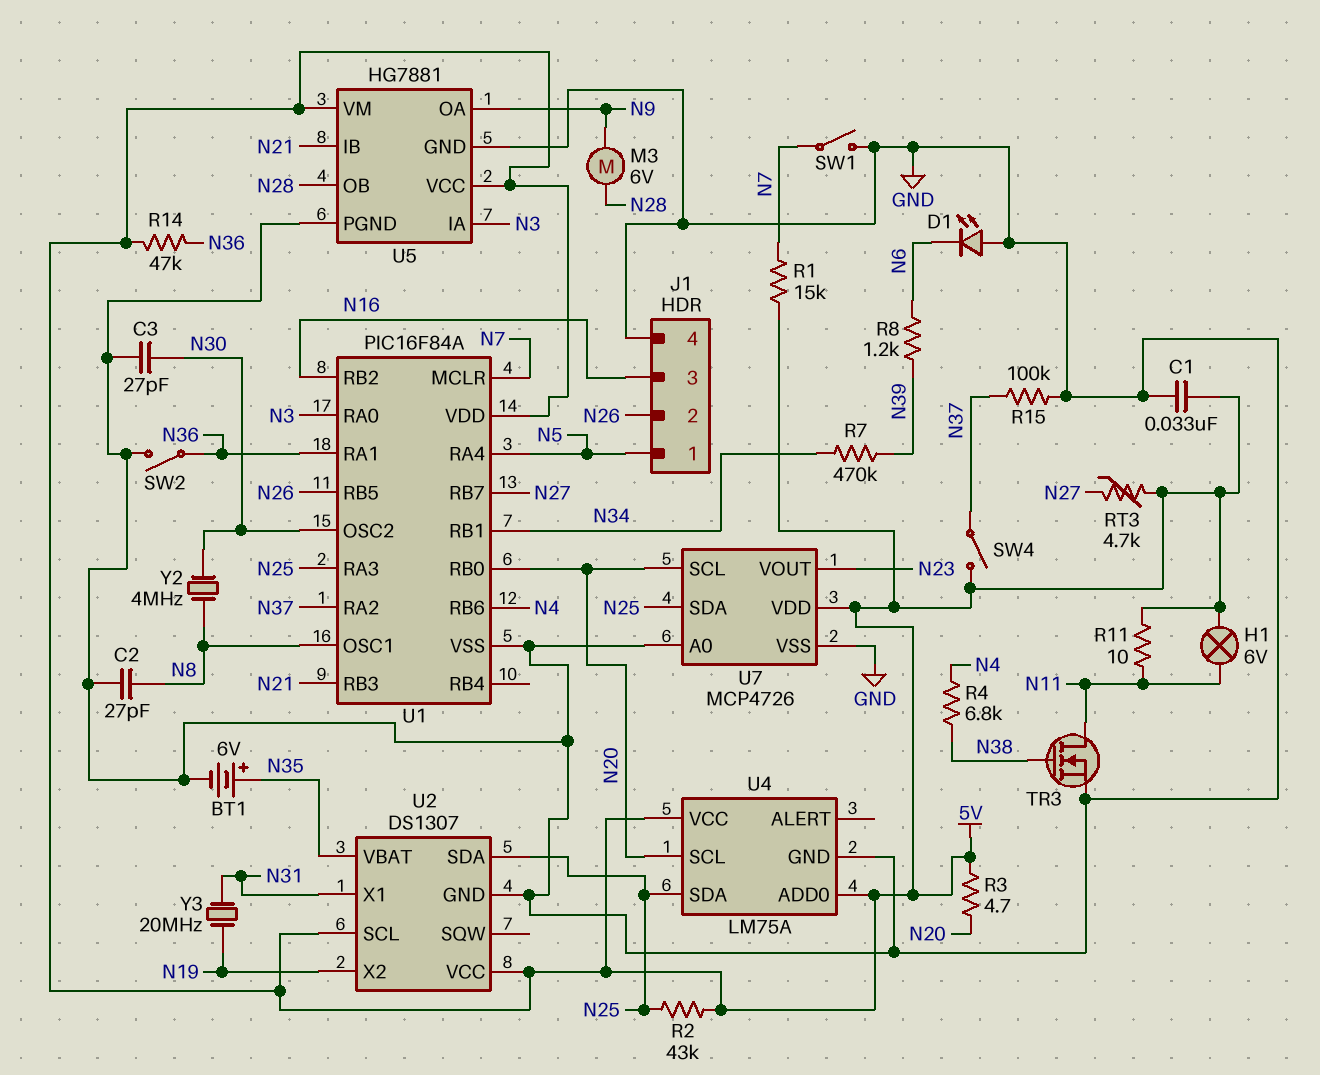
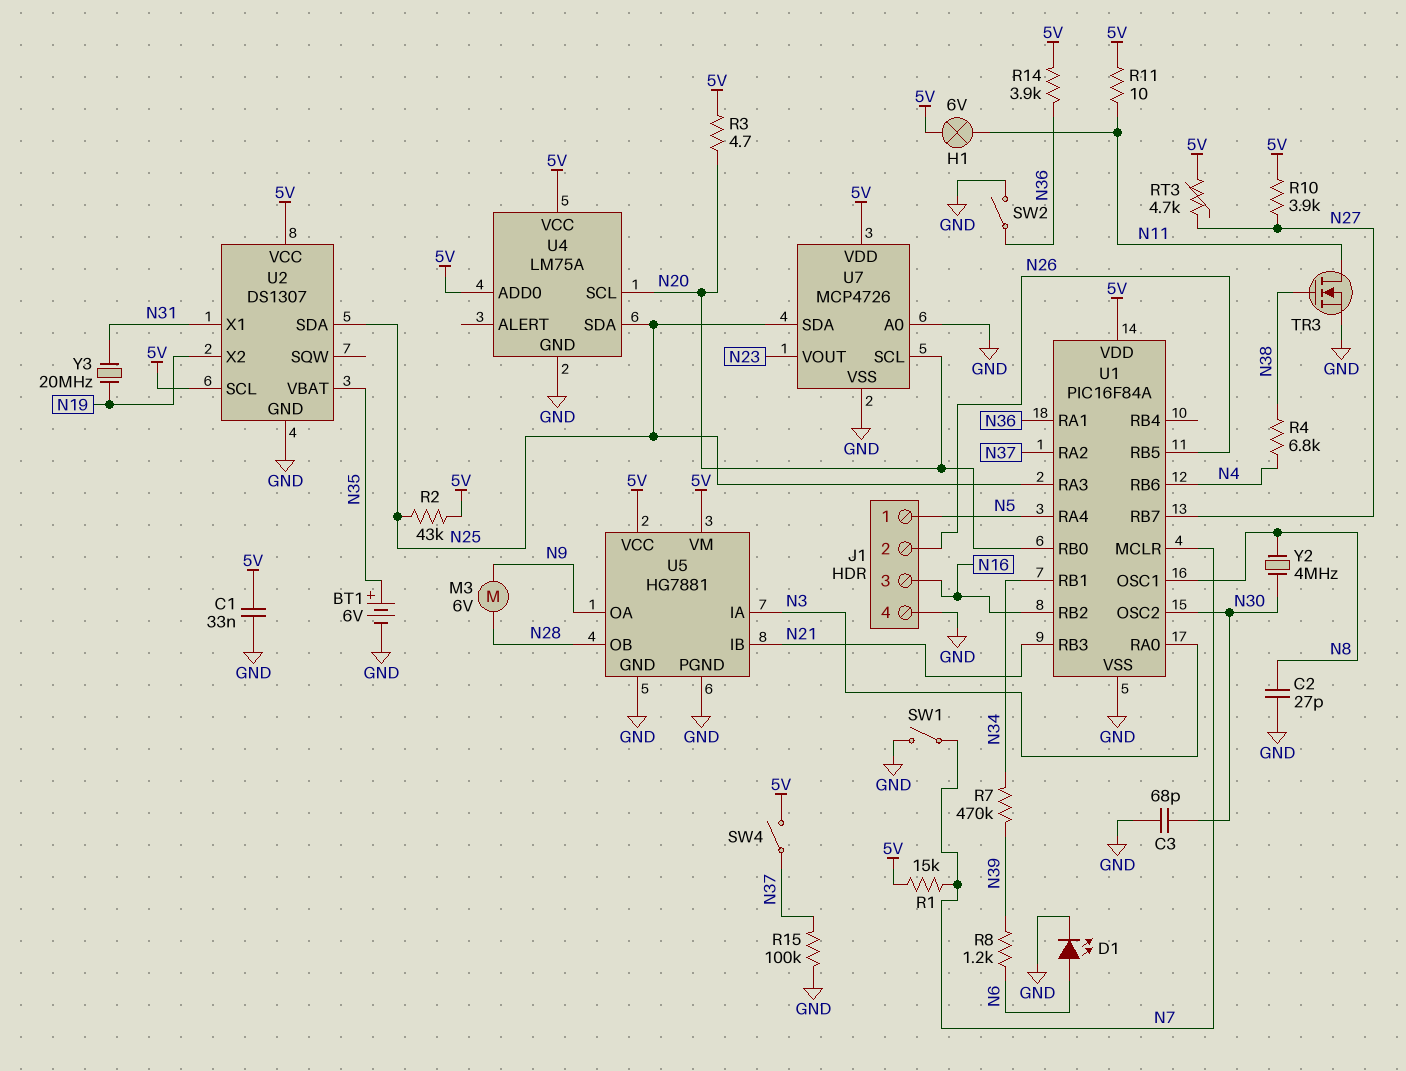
C3: 27pF (GND, N30) -> 68pF (GND, N30)
D1: LED (A GND, K N6) -> LED (A N6, K GND)
R10: none -> 3.9k (5V, N27)
R14: 47k (5V, N36) -> 3.9k (5V, N36)

